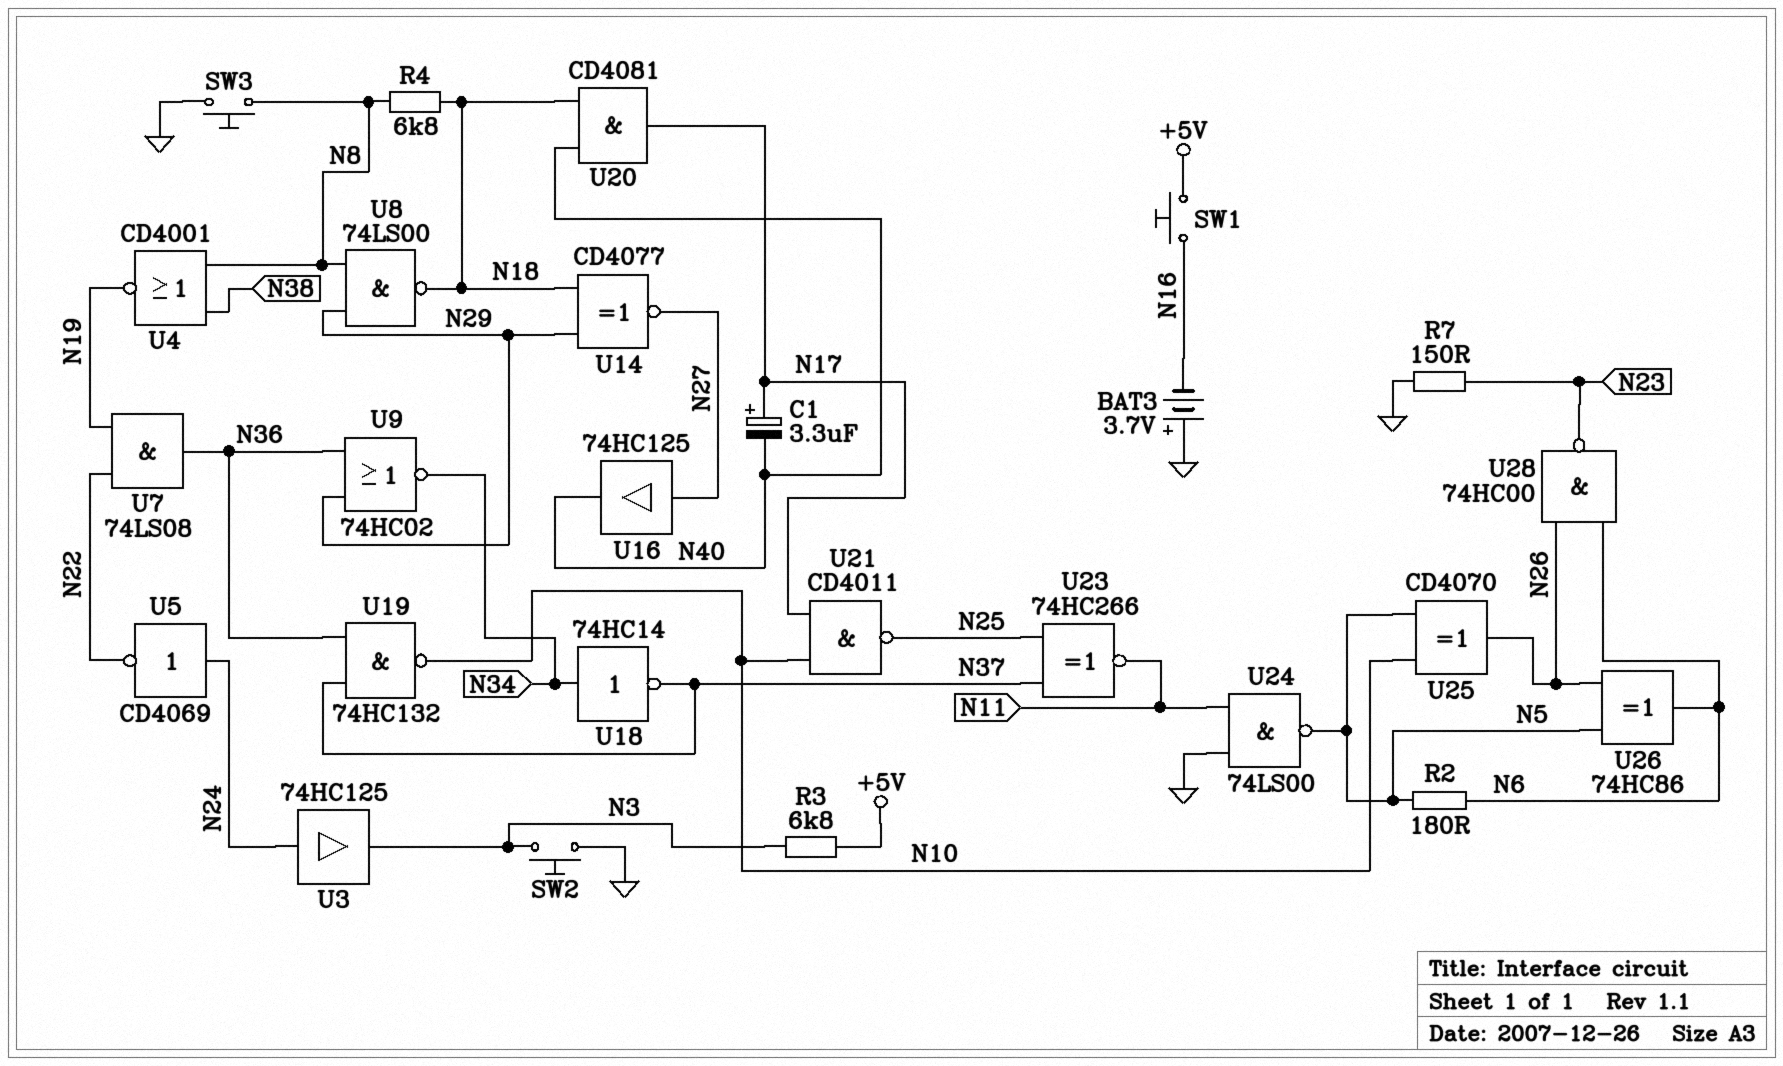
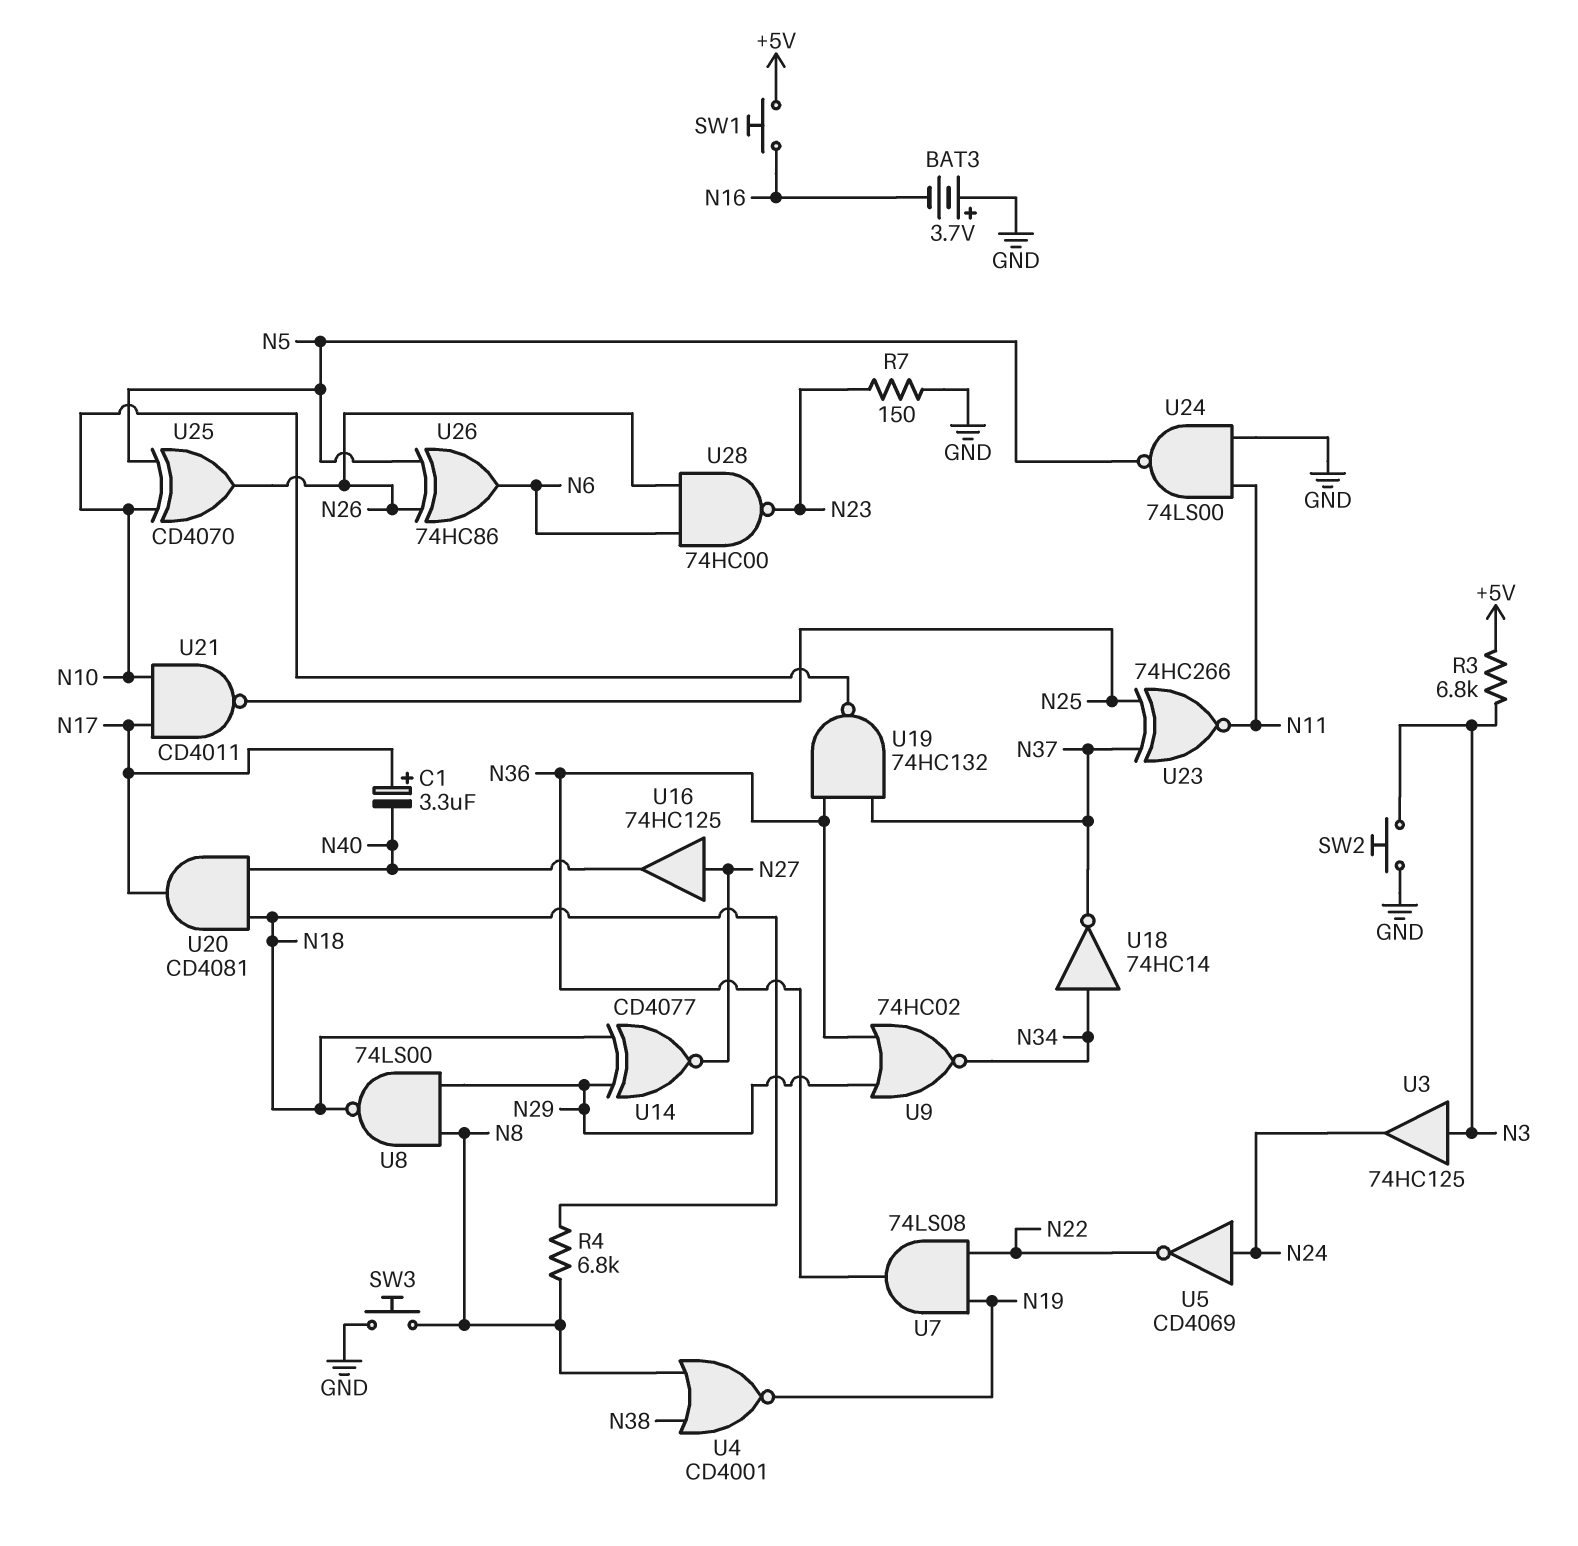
R2: 180 (N5, N6) -> none
U3: buffer 74HC125 (in N24, out N3) -> buffer 74HC125 (in N3, out N24)

